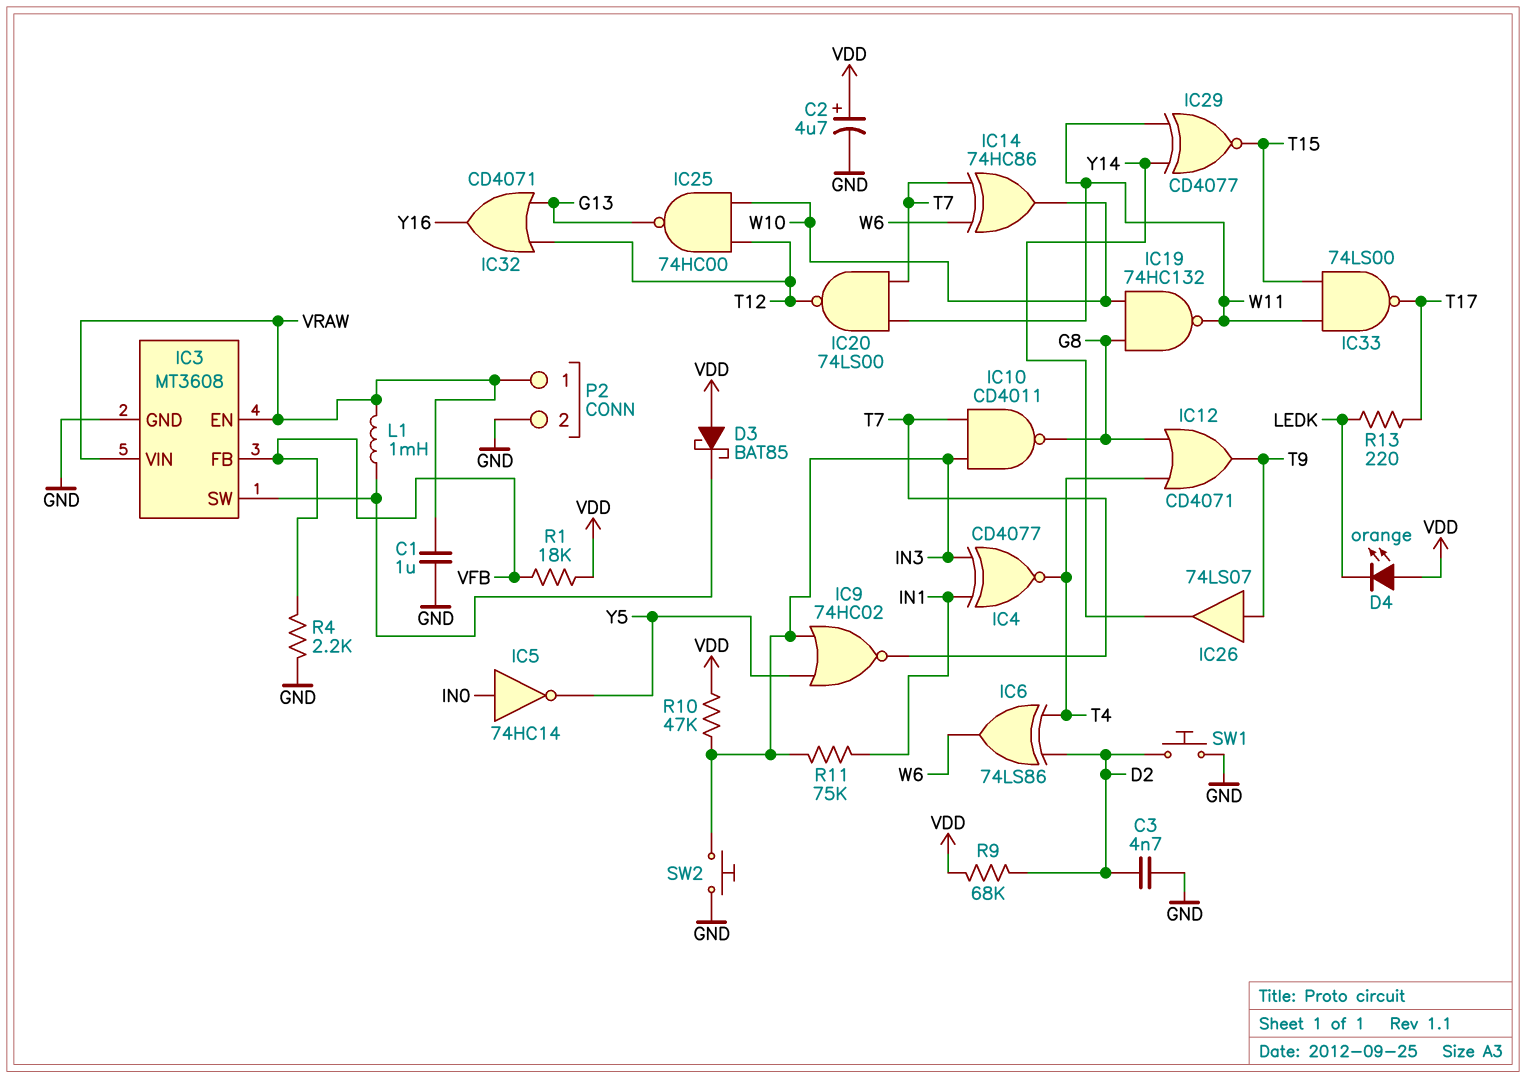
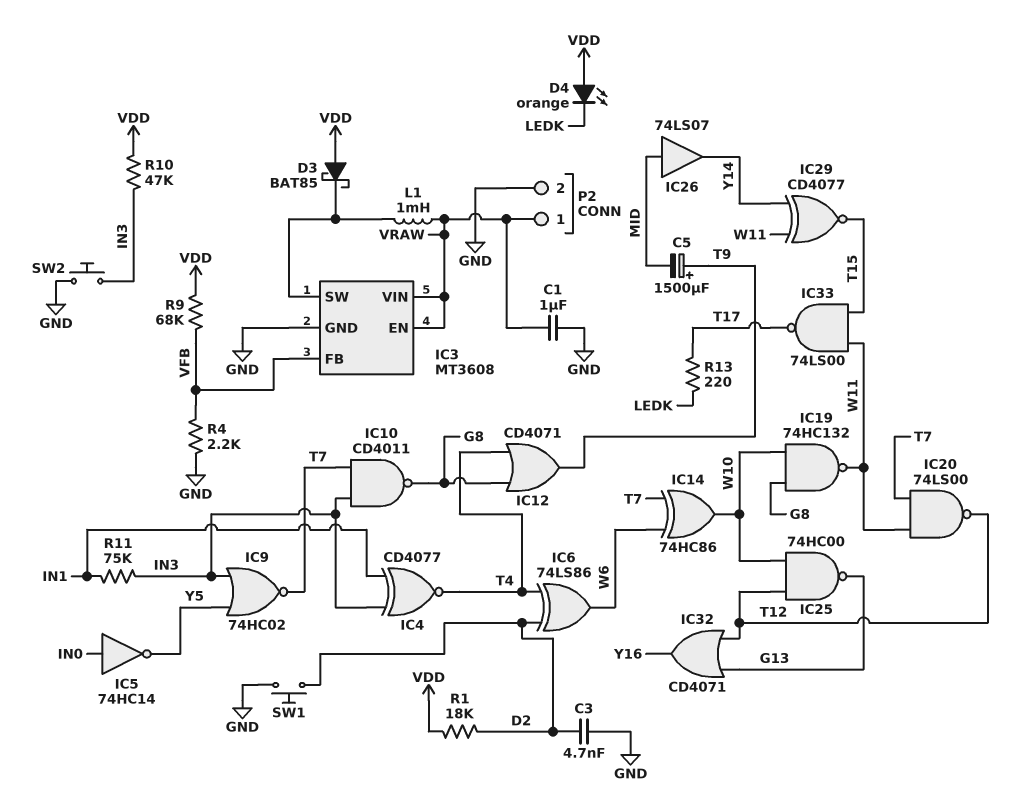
C2: 4.7uF (plus VDD, minus GND) -> none
C5: none -> 1500uF (plus T9, minus MID)
IC26: buffer 74LS07 (in T9, out Y14) -> buffer 74LS07 (in MID, out Y14)
R1: 18k (VDD, VFB) -> 18k (D2, VDD)
R9: 68k (D2, VDD) -> 68k (VDD, VFB)

